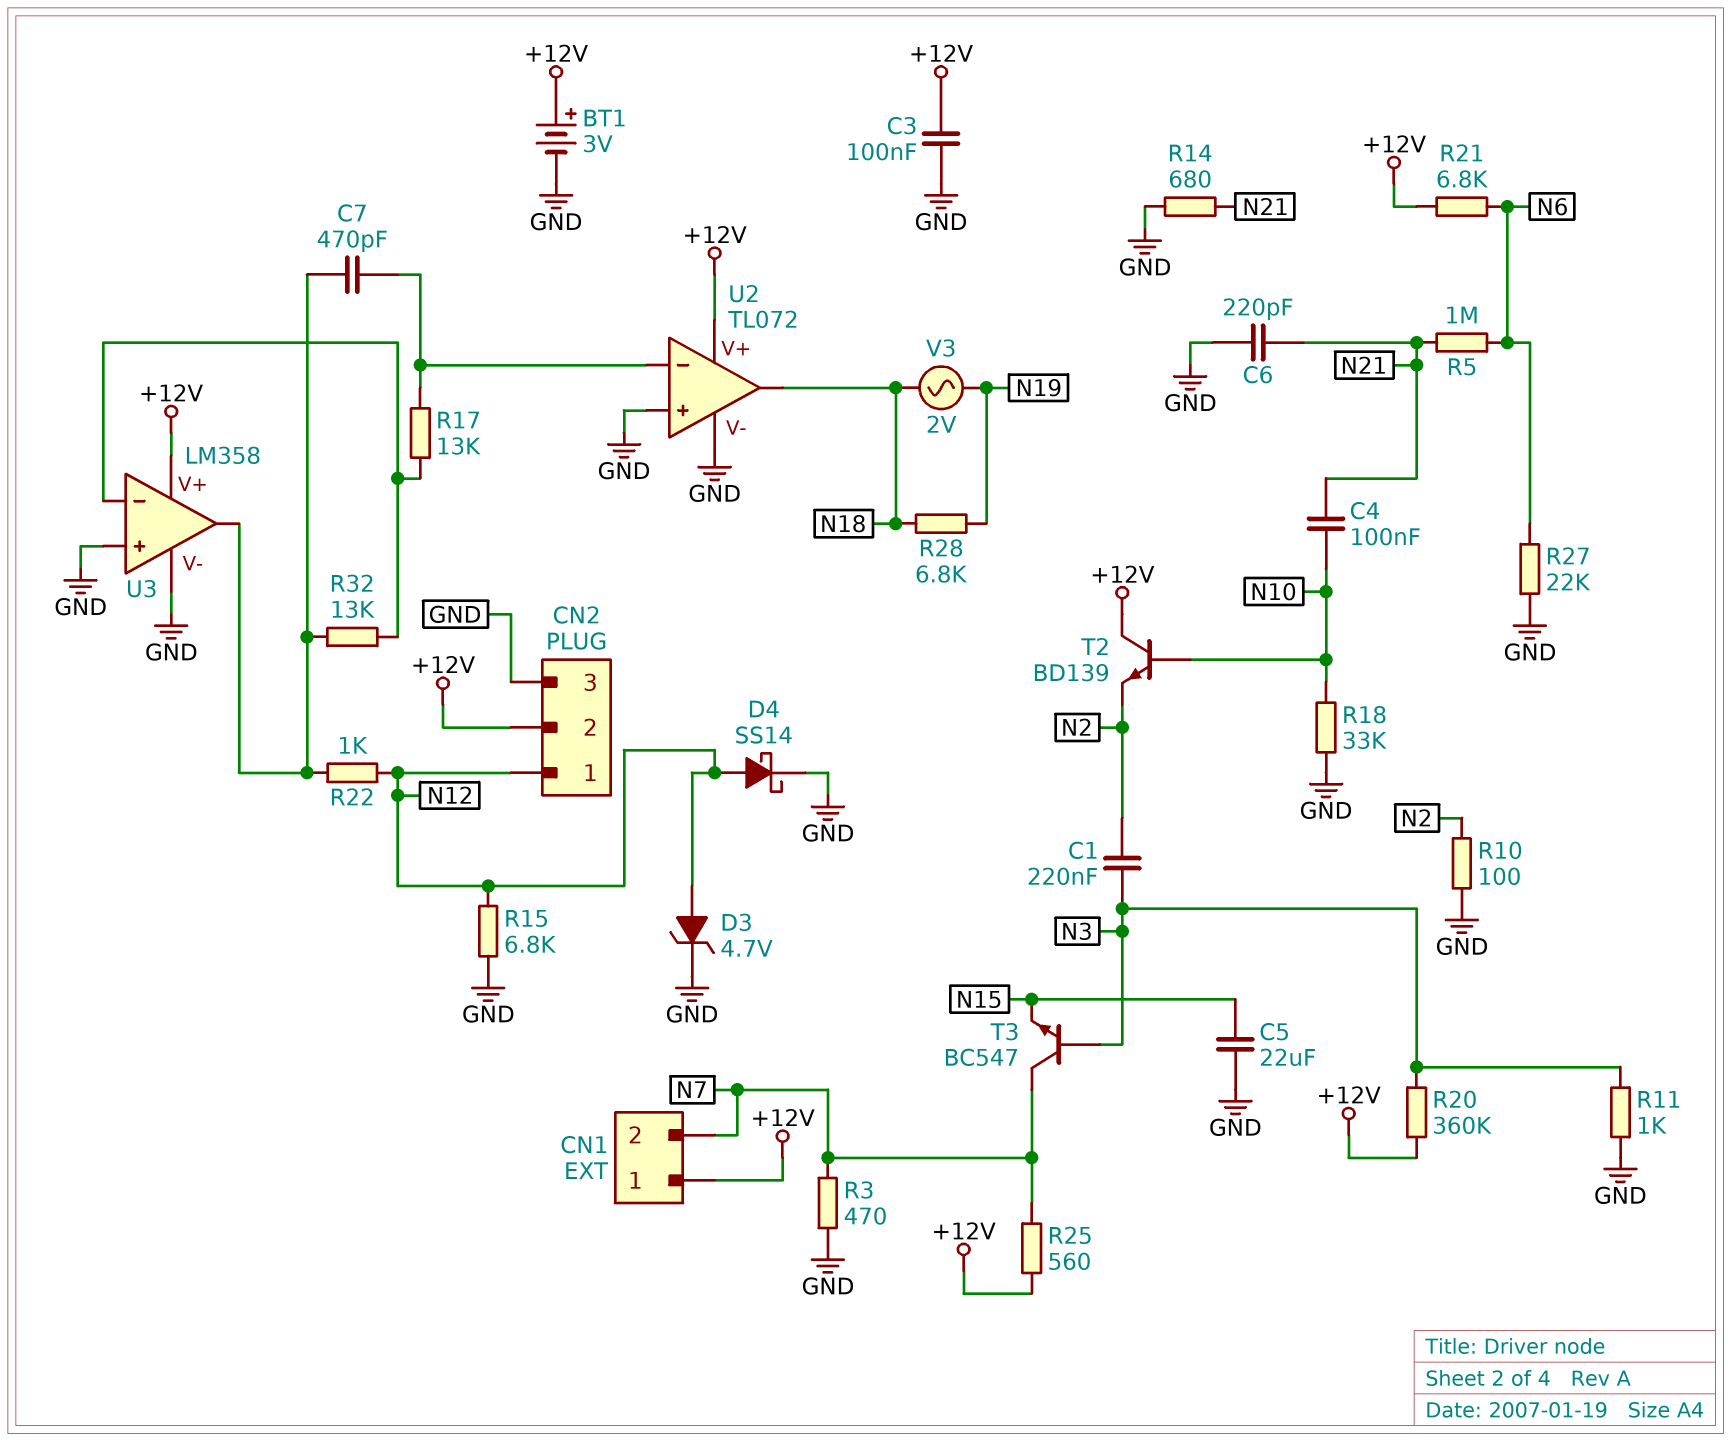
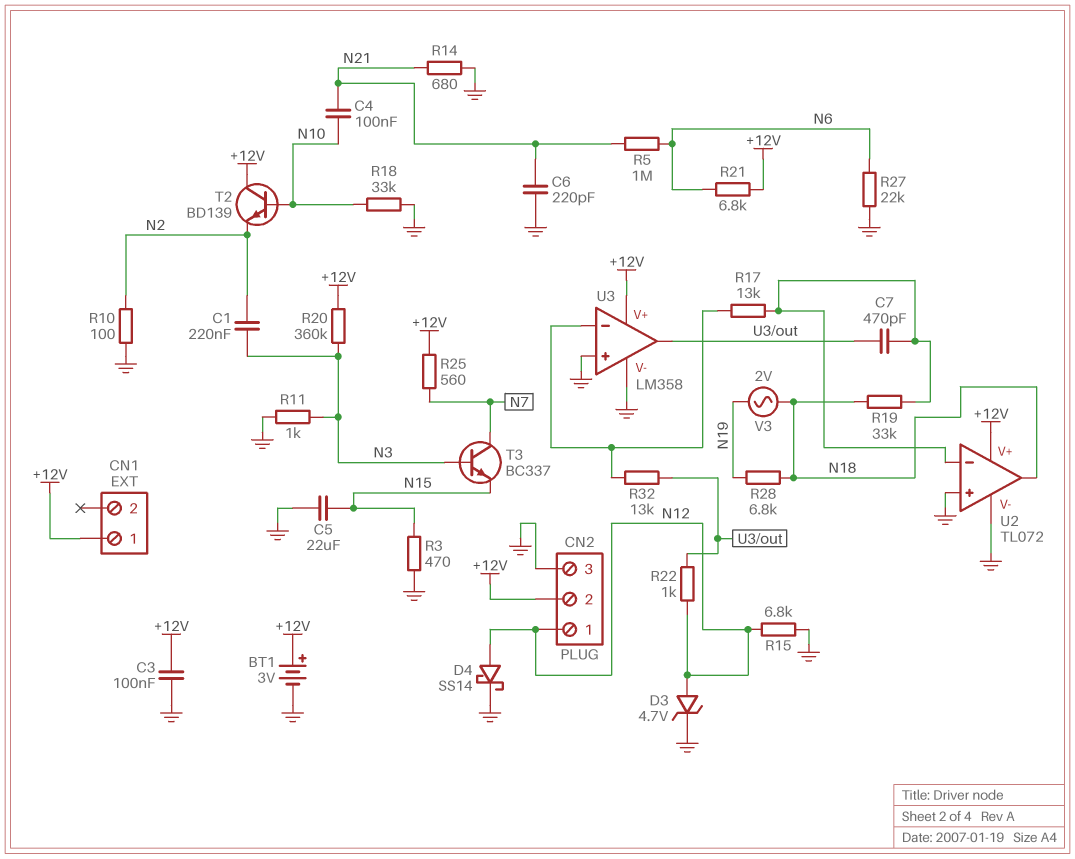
CN1 pin 2: N7 -> none
R3: 470 (GND, N7) -> 470 (GND, N15)
R19: none -> 33k (N18, U2/in-)
T3: NPN BC547 (B N3, C N7, E N15) -> NPN BC337 (B N3, C N7, E N15)

